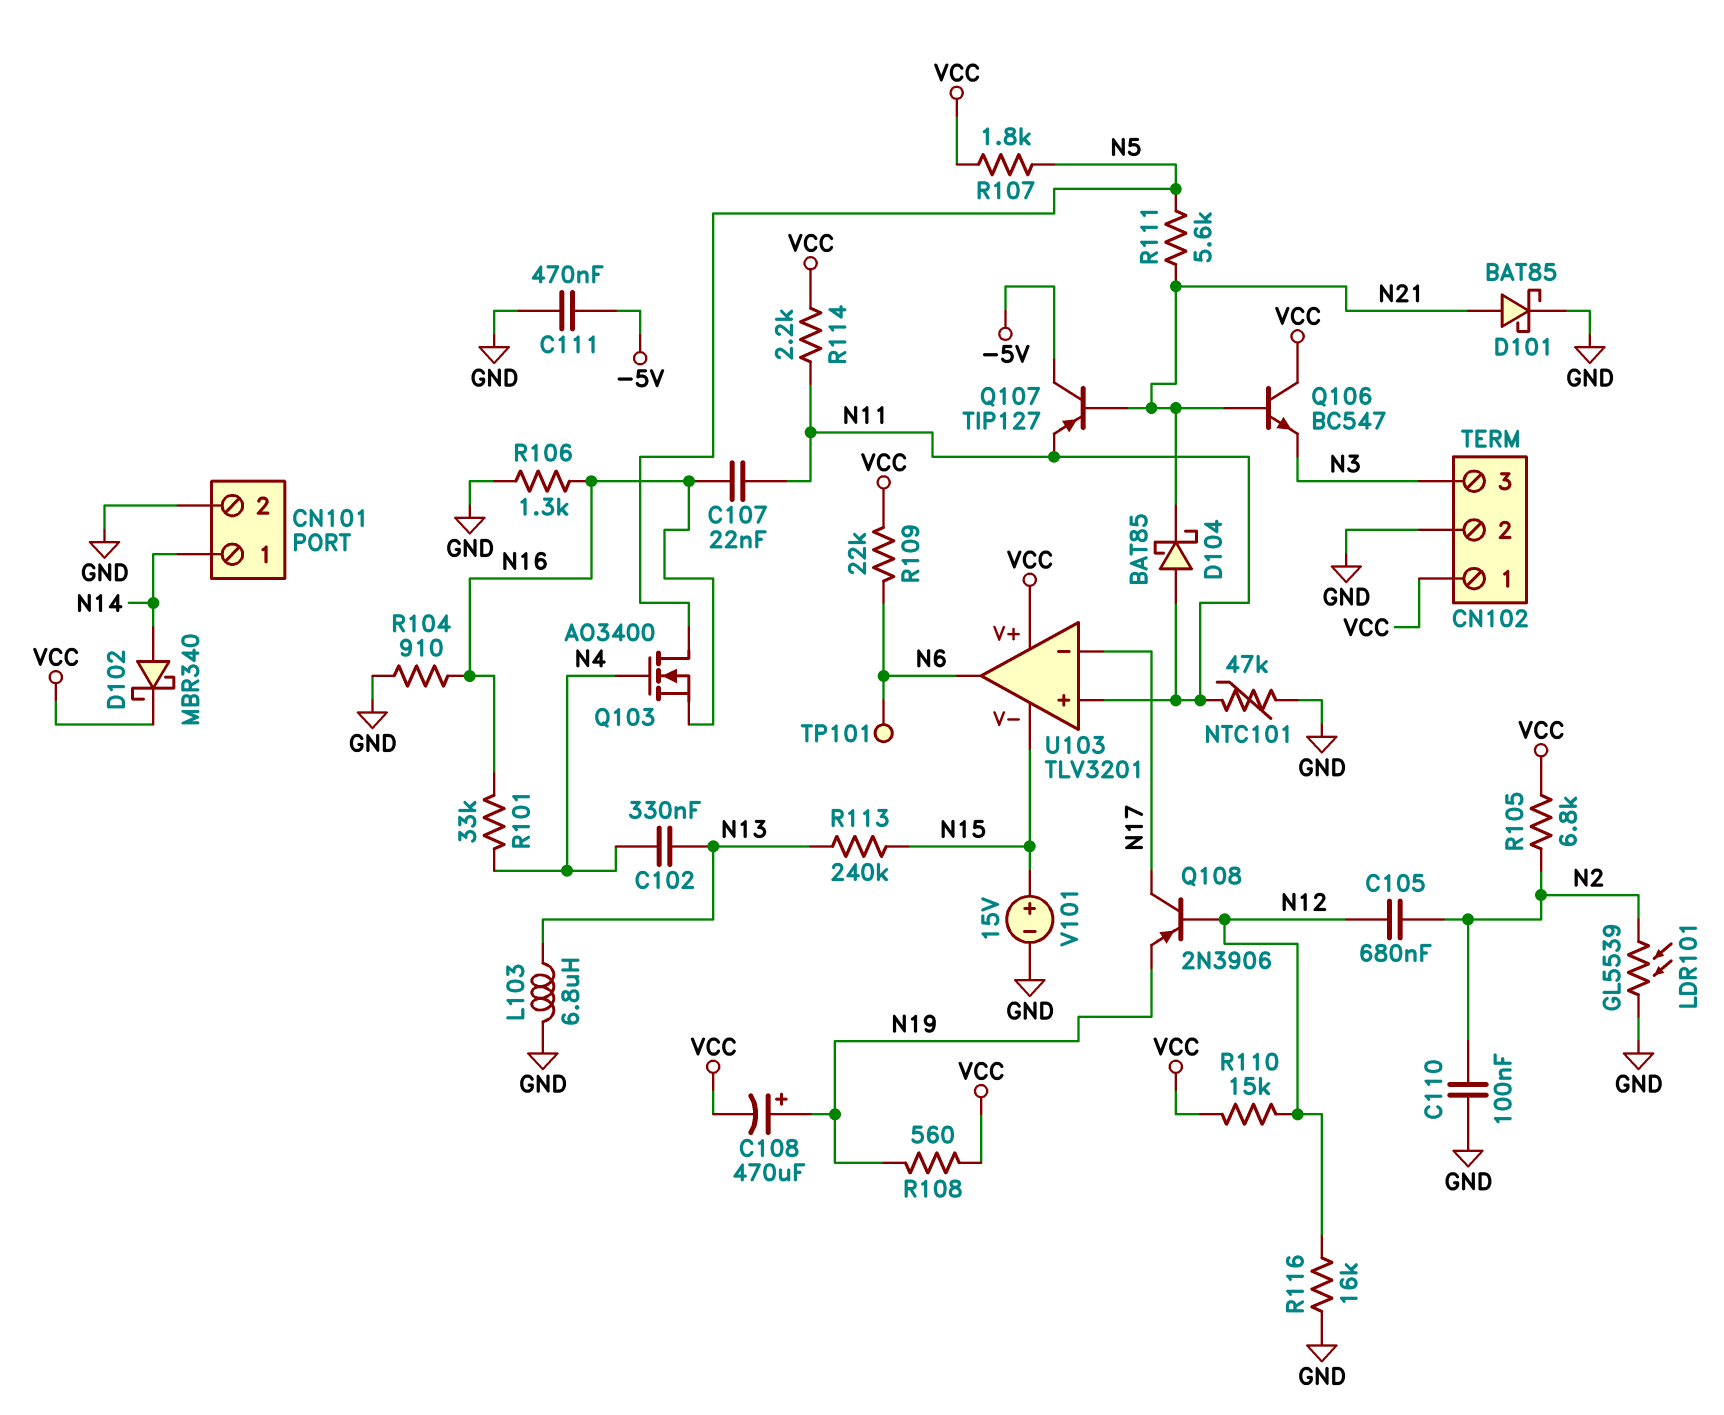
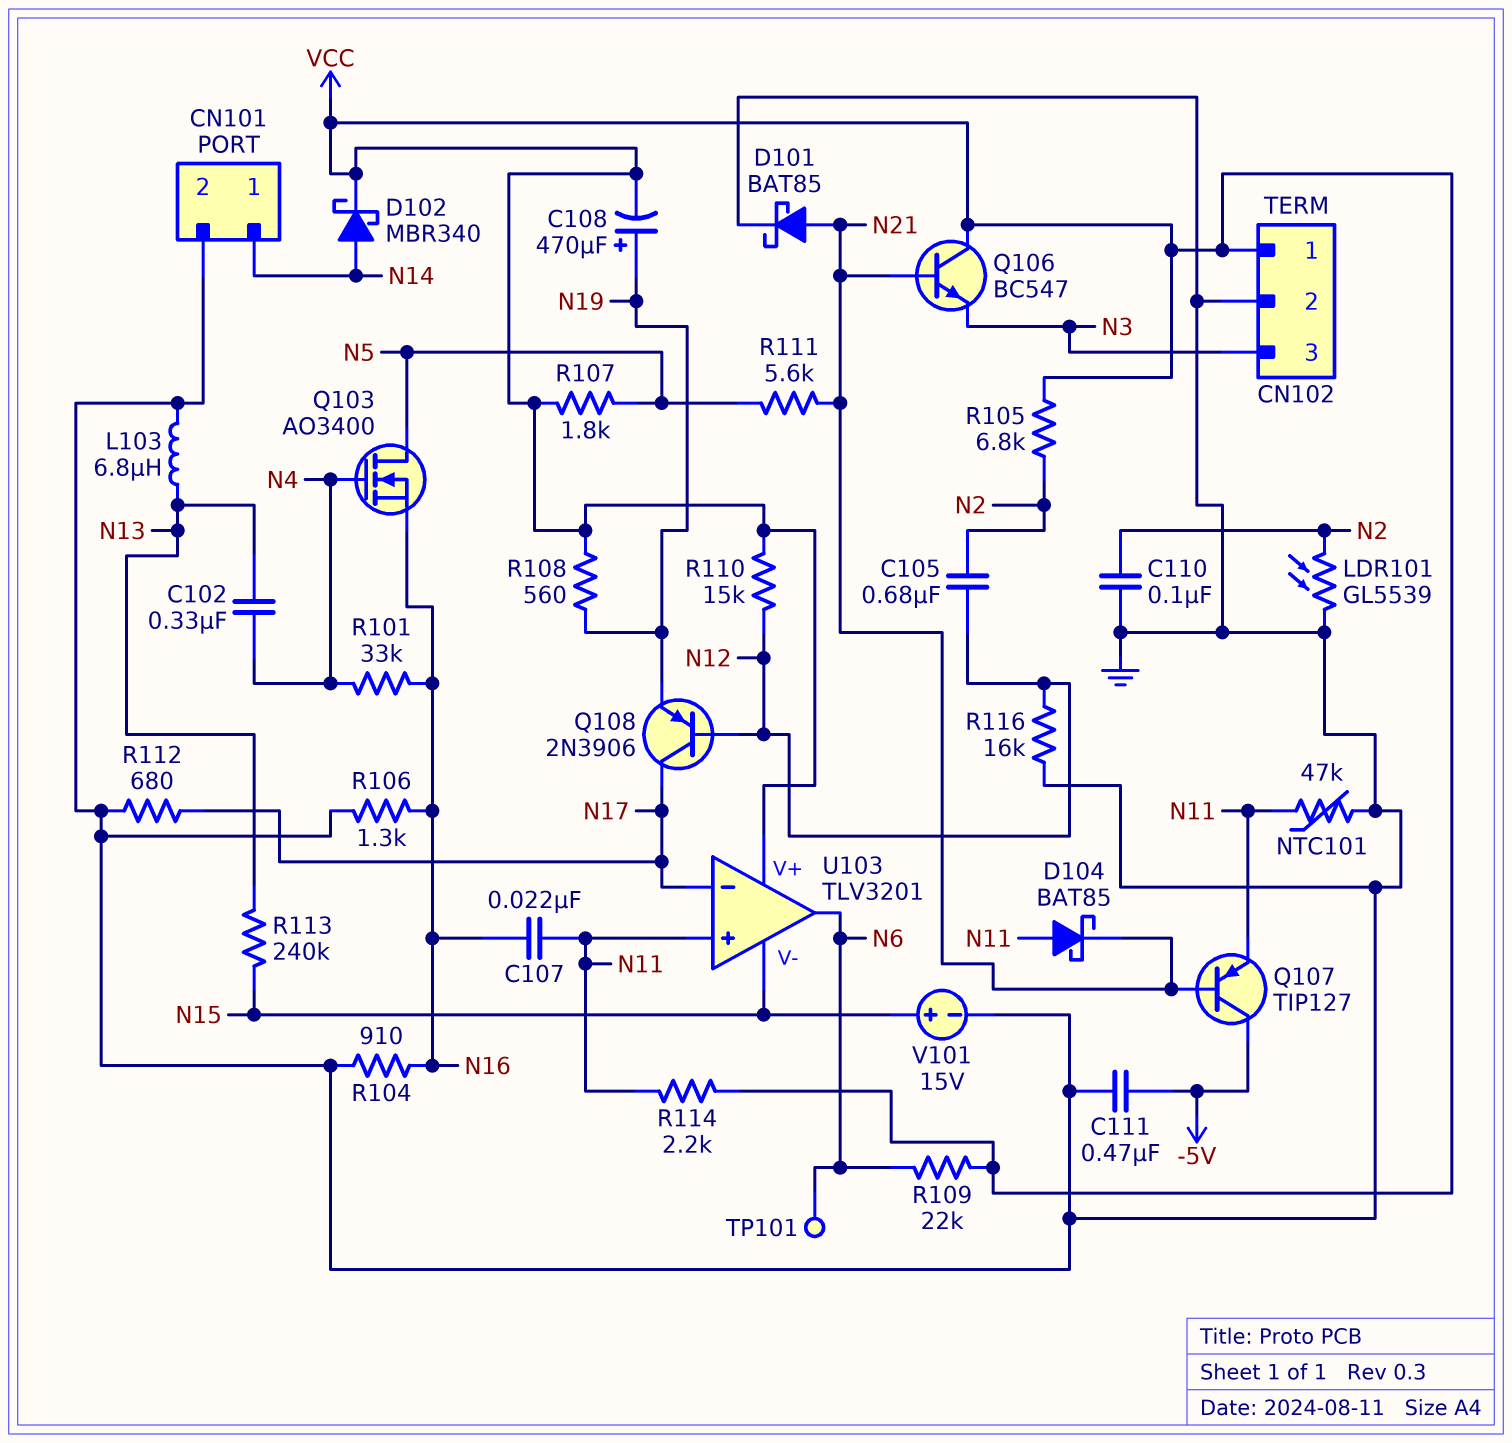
R112: none -> 680 (GND, N17)

